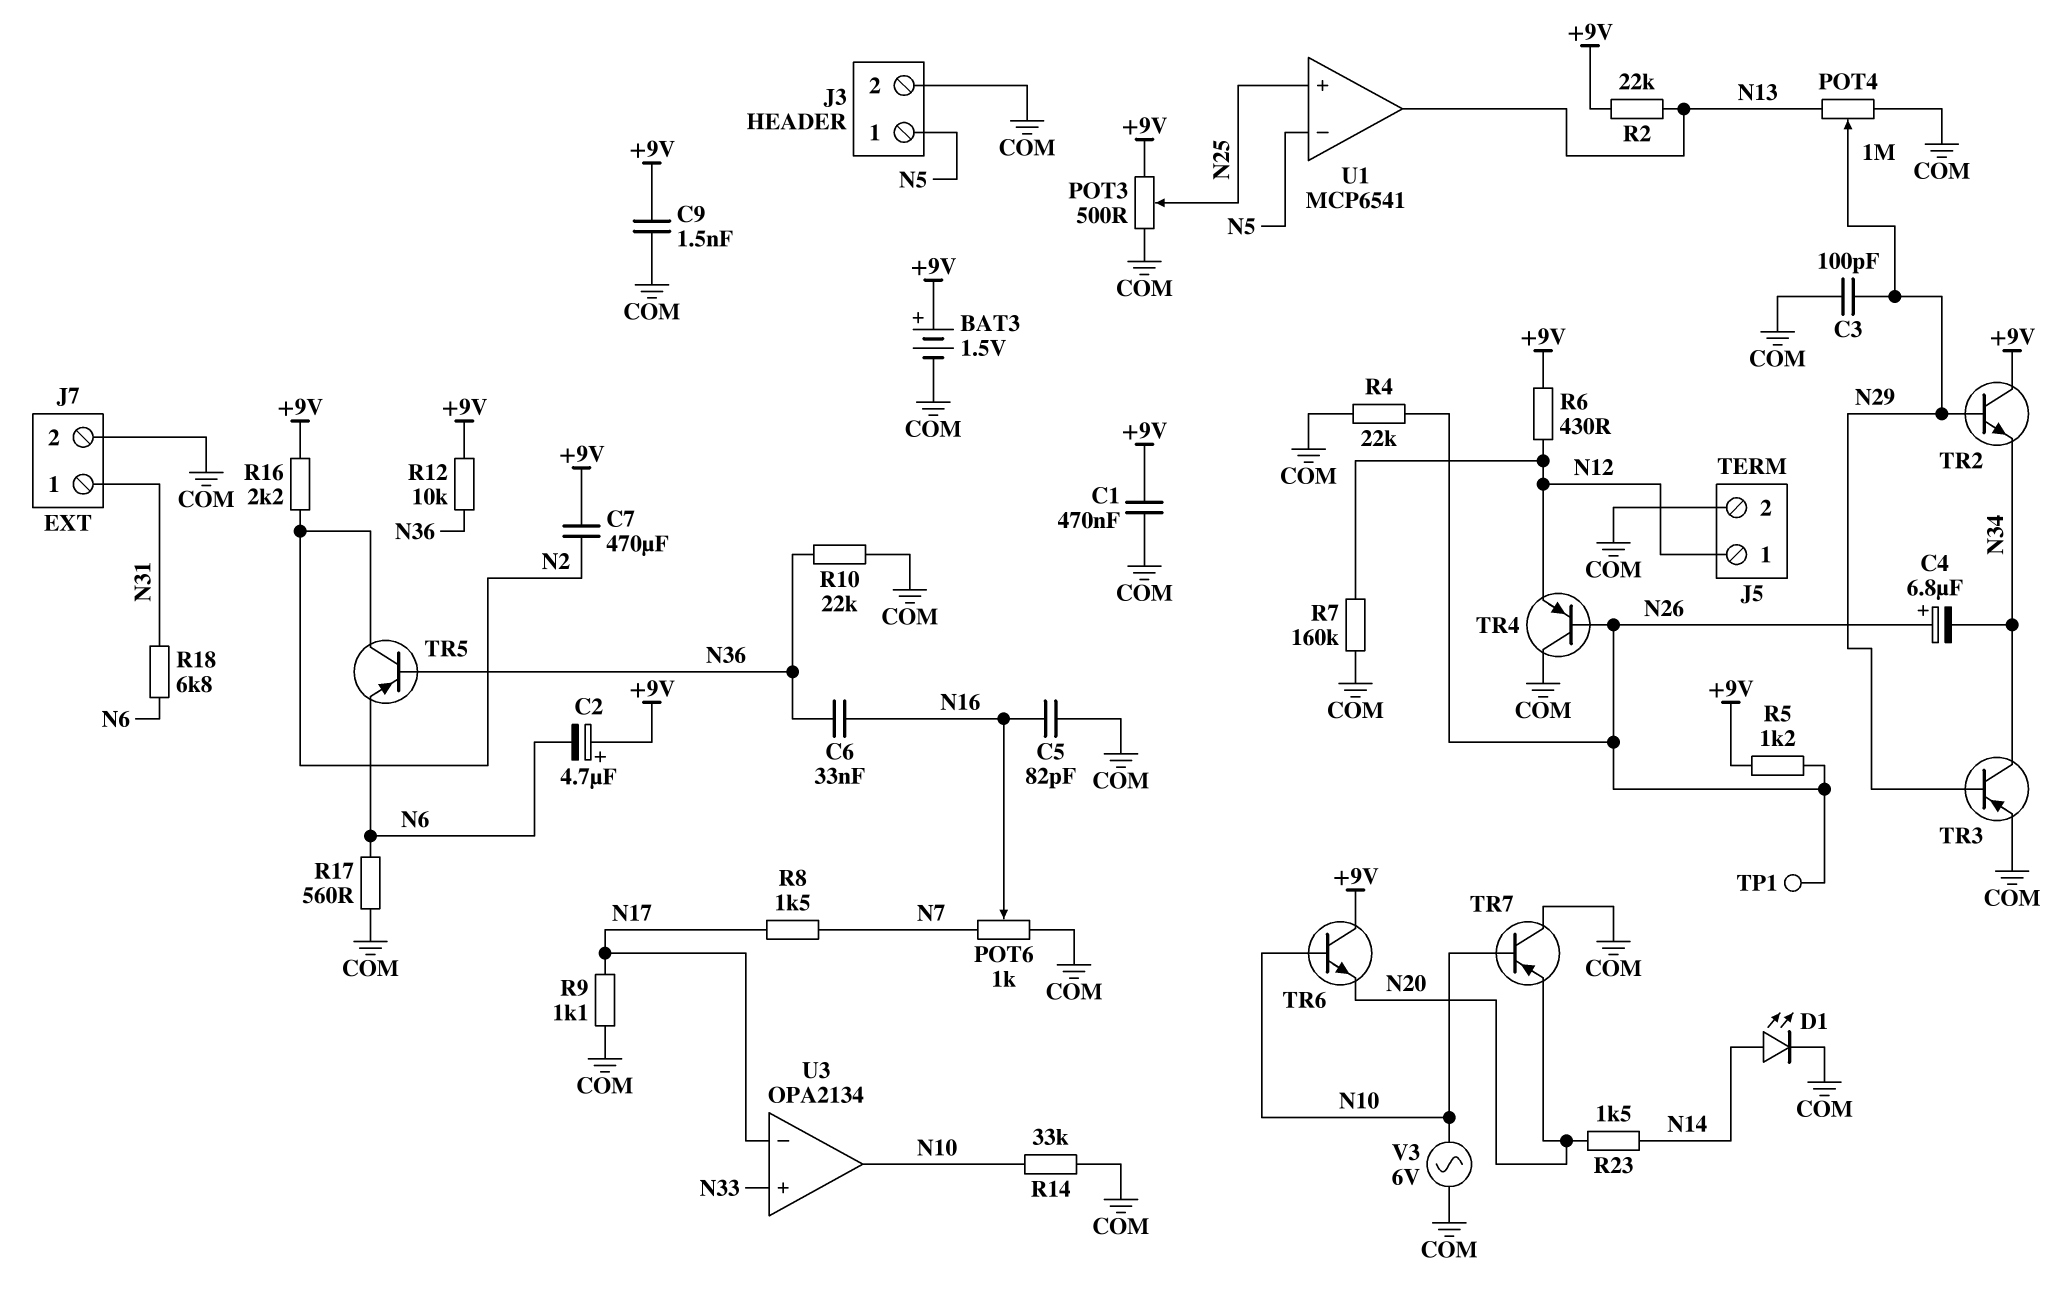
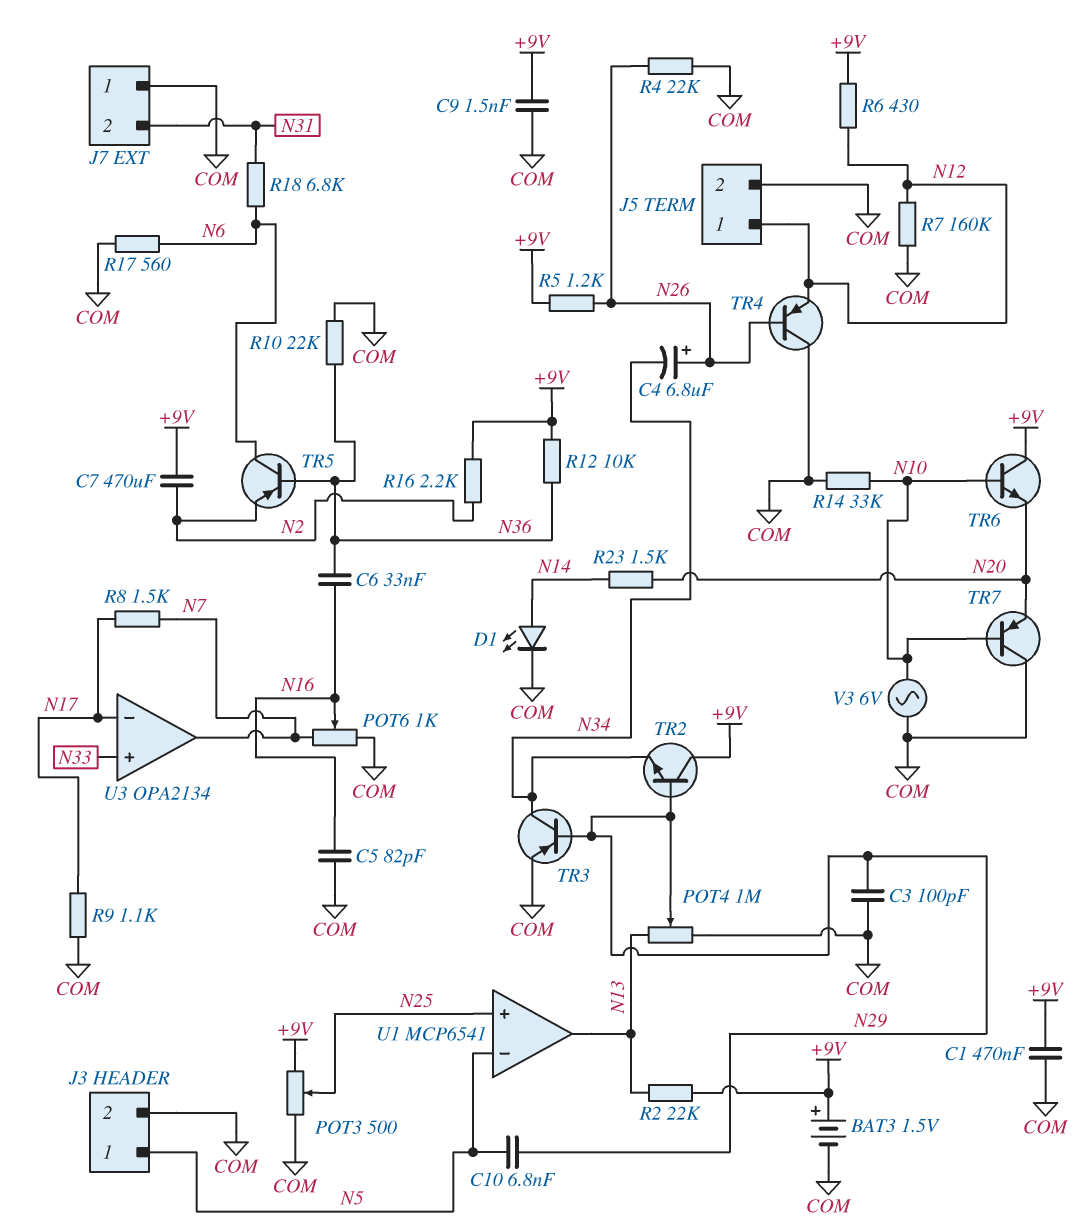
C2: 4.7uF (plus +9V, minus N6) -> none
C10: none -> 6.8nF (N5, N29)
J7 pin 1: N31 -> COM
J7 pin 2: COM -> N31
TP1: test point (N26) -> none
TR5: PNP (B N36, C N2, E N6) -> PNP (B N36, C N6, E N2)
U3 pin out: N10 -> N7

